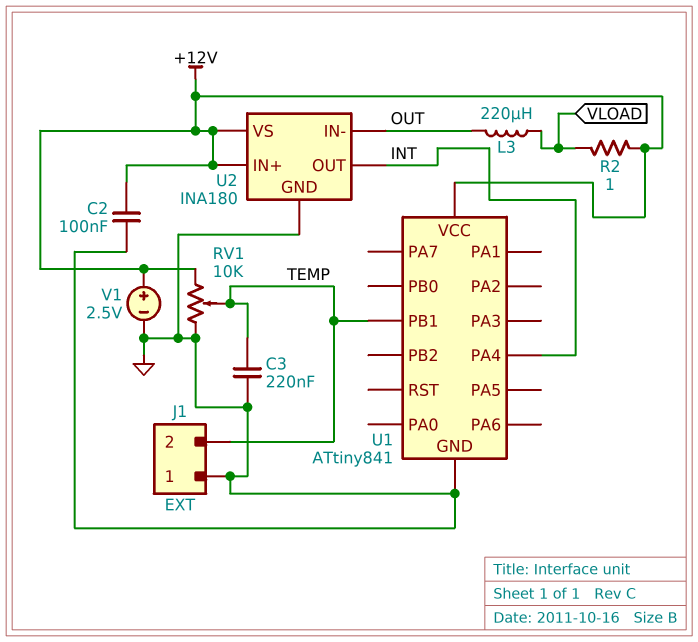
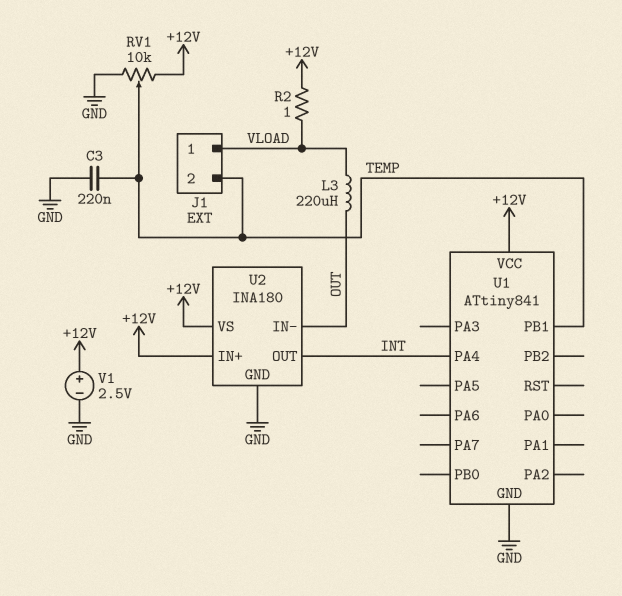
C2: 100nF (+12V, GND) -> none
J1 pin 1: GND -> VLOAD

